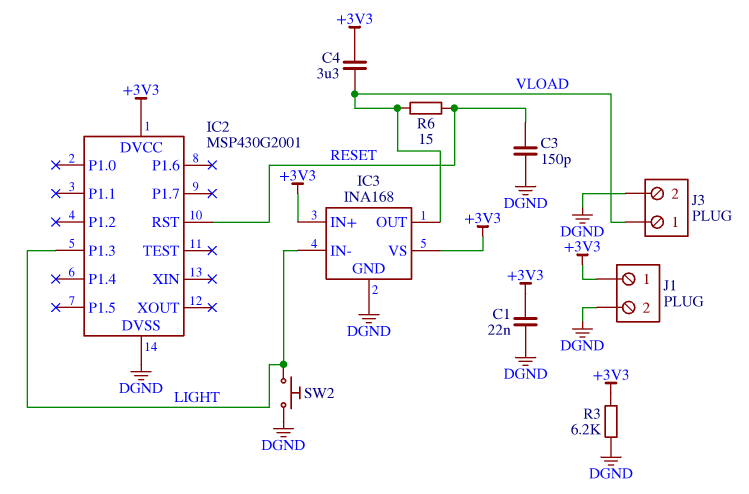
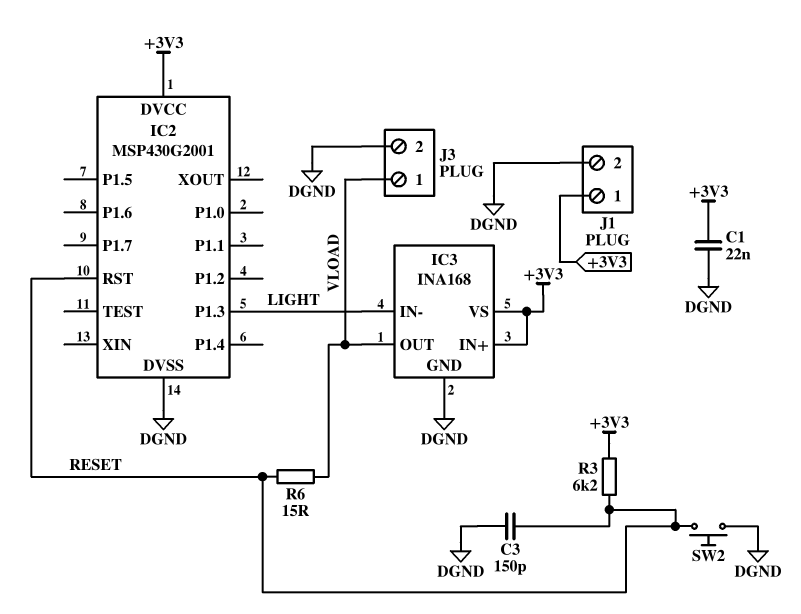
C4: 3.3uF (+3V3, VLOAD) -> none
R3: 6.2k (+3V3, DGND) -> 6.2k (+3V3, RESET)
SW2: button (DGND, LIGHT) -> button (DGND, RESET)

